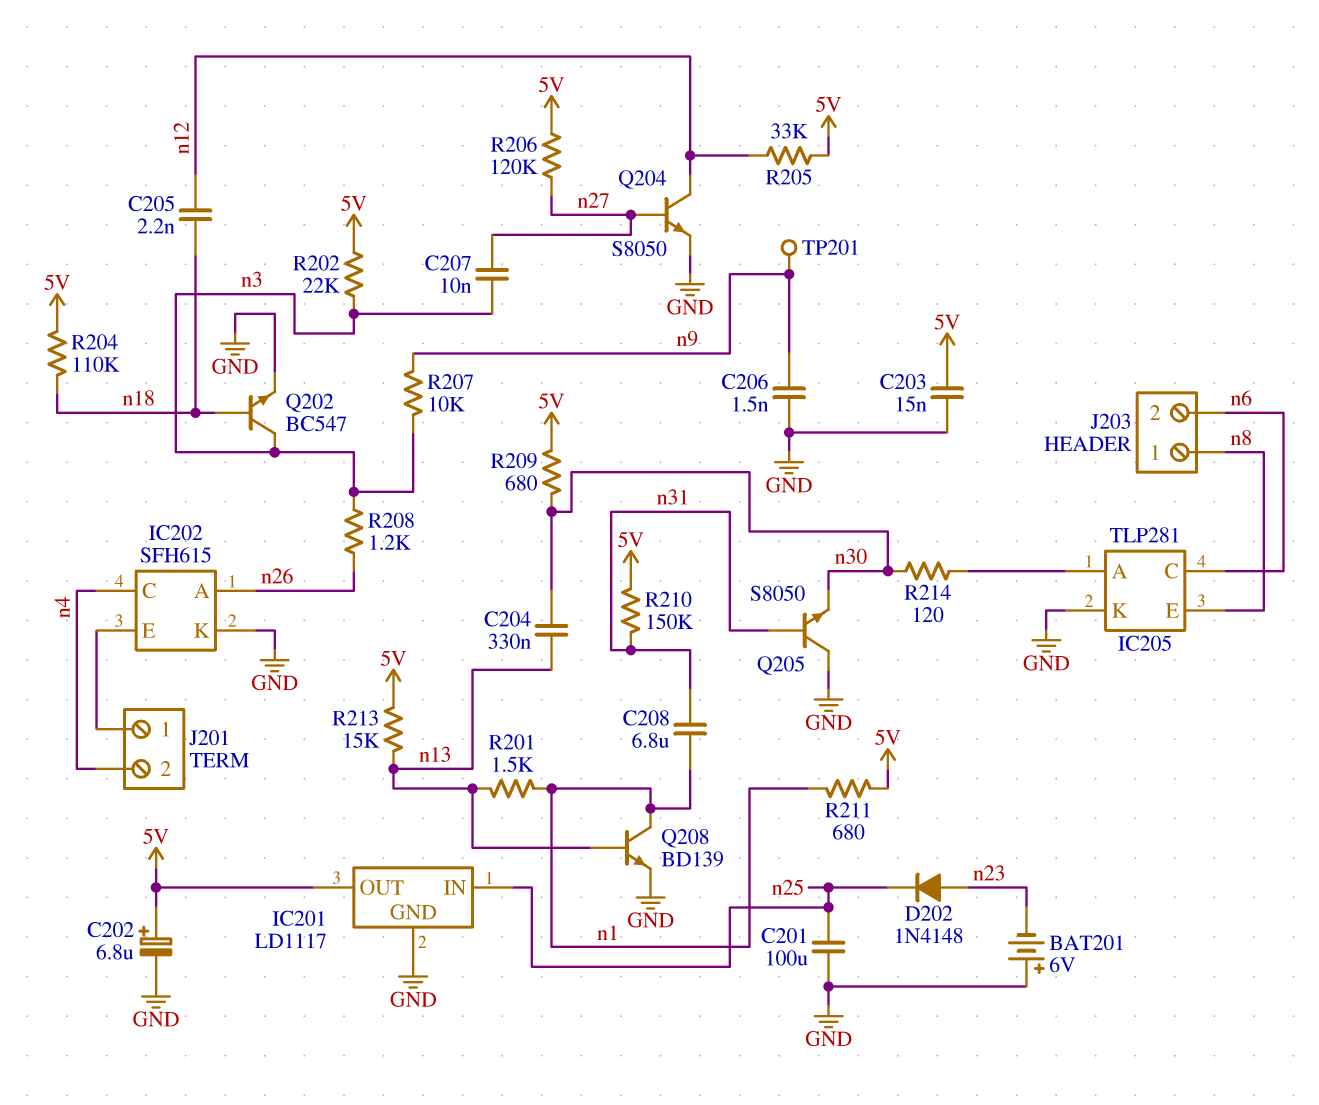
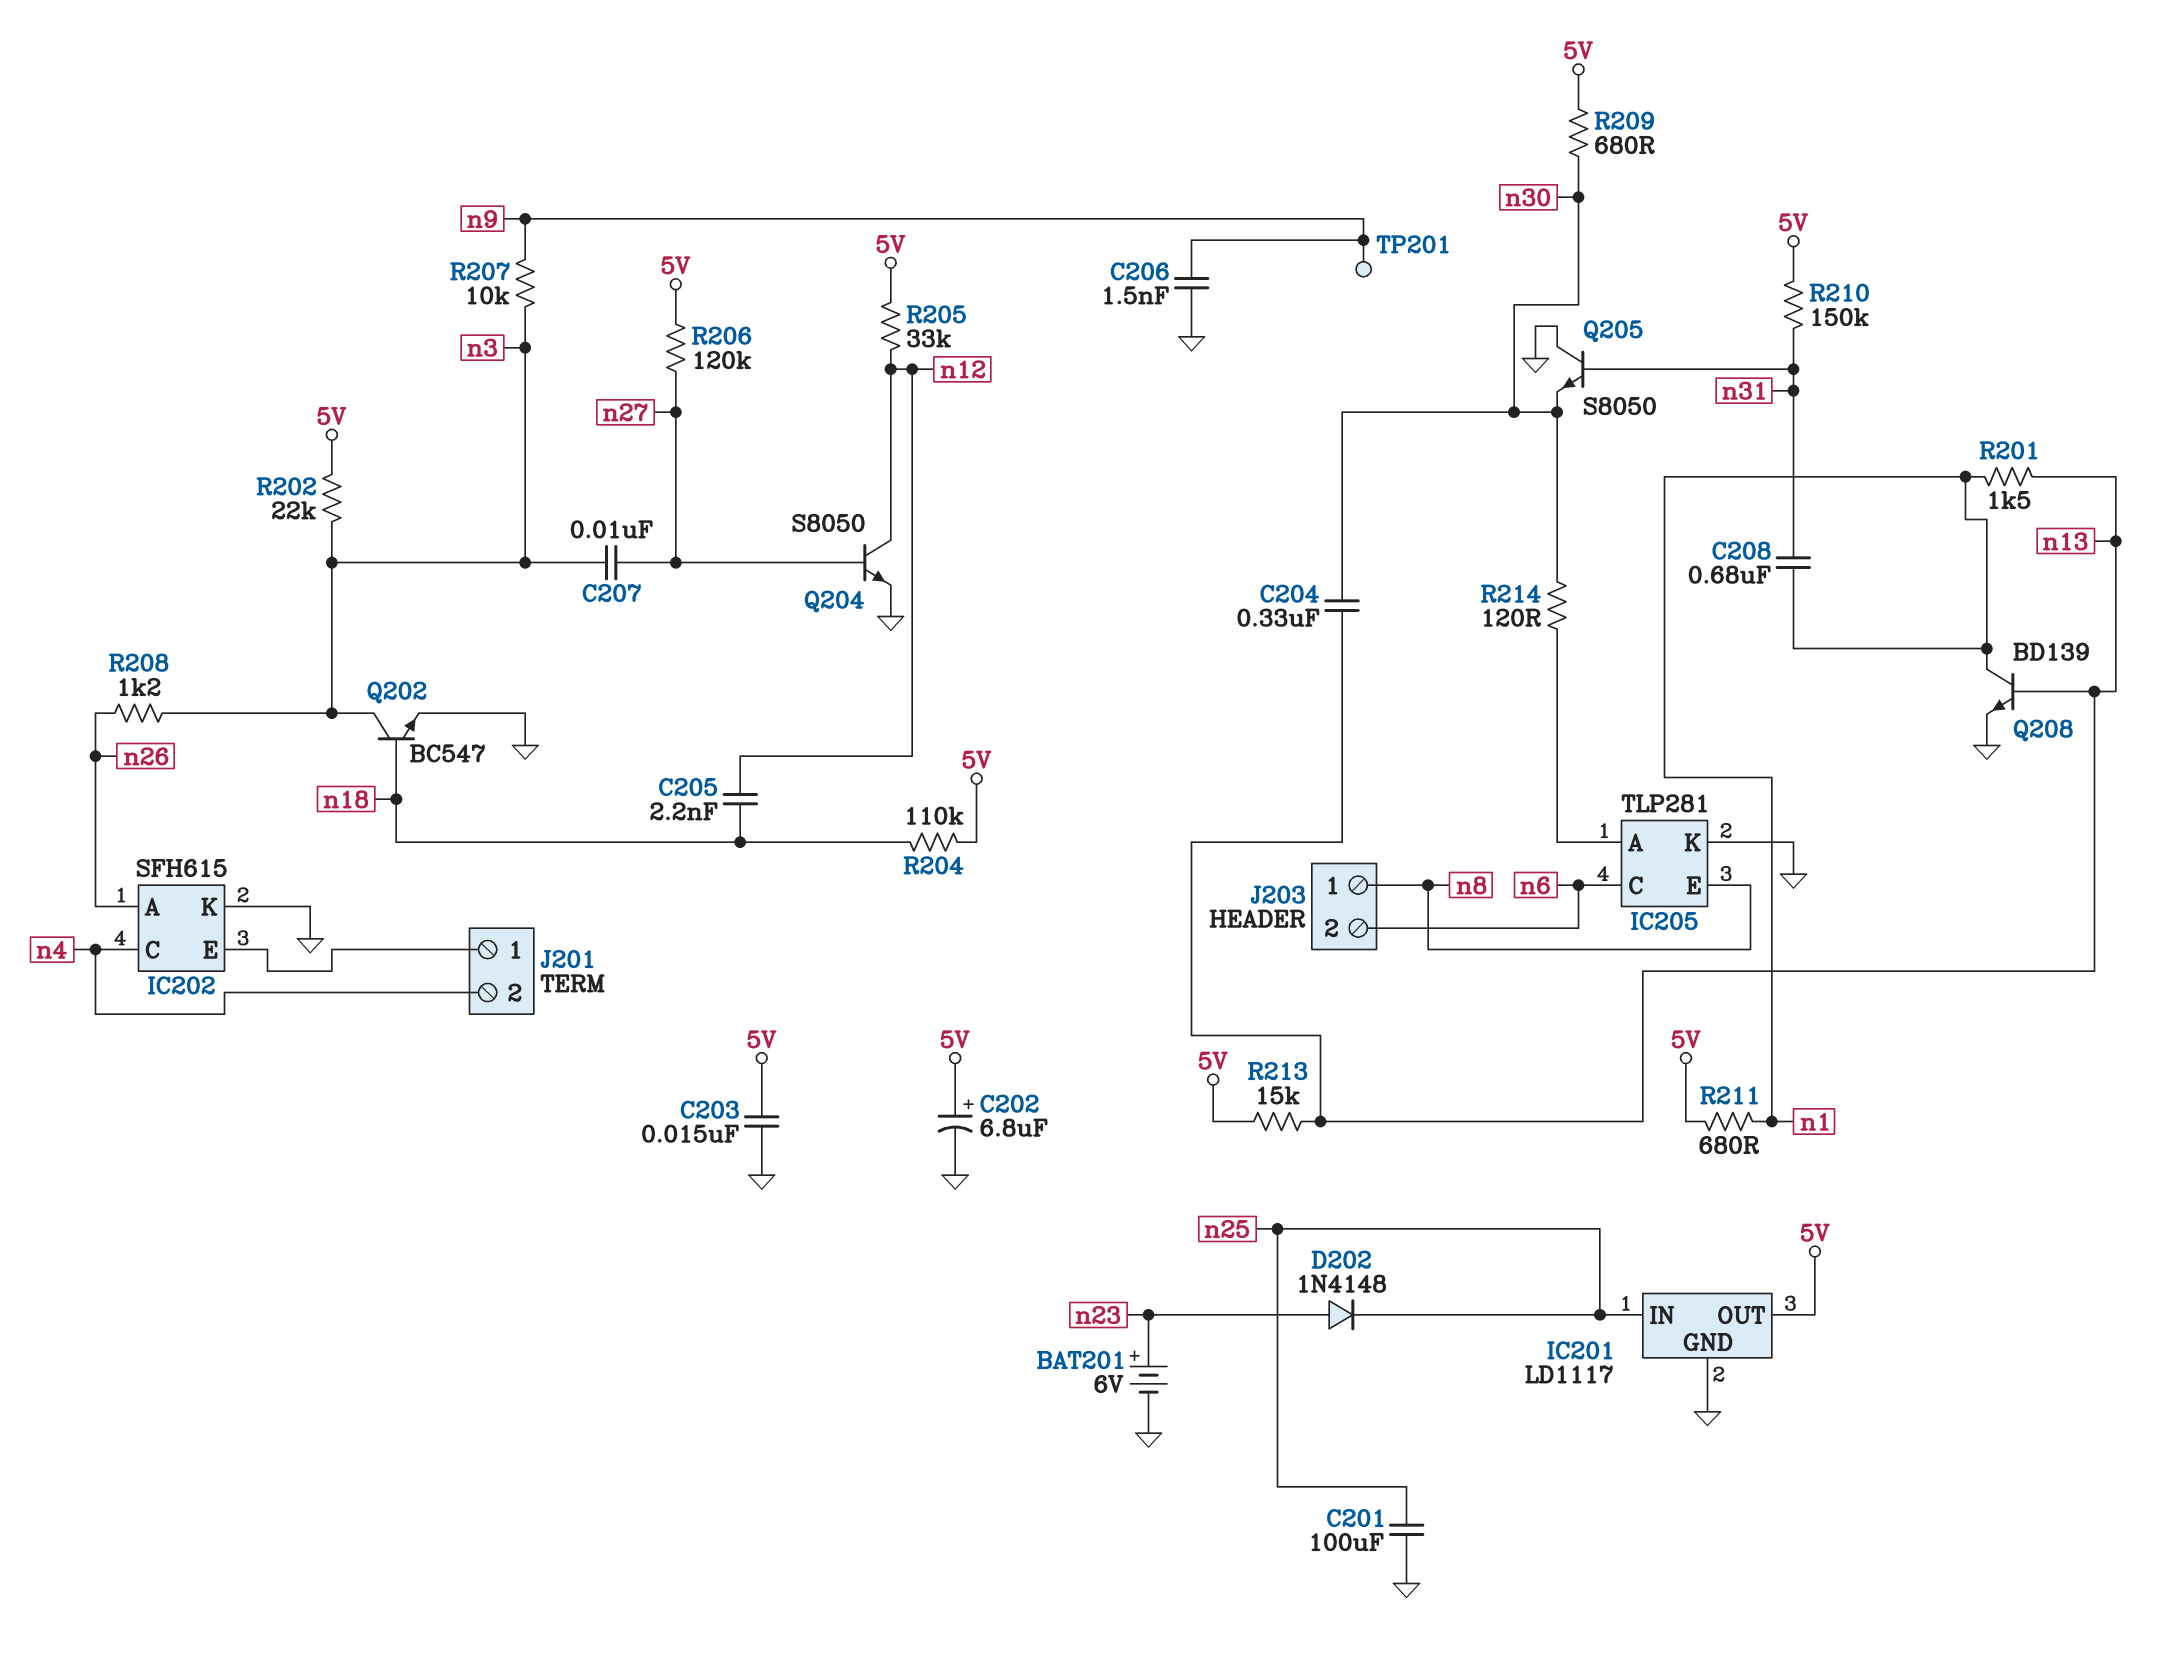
BAT201: 6V (plus GND, minus n23) -> 6V (plus n23, minus GND)
C208: 6.8uF (n1, n31) -> 680nF (n1, n31)

